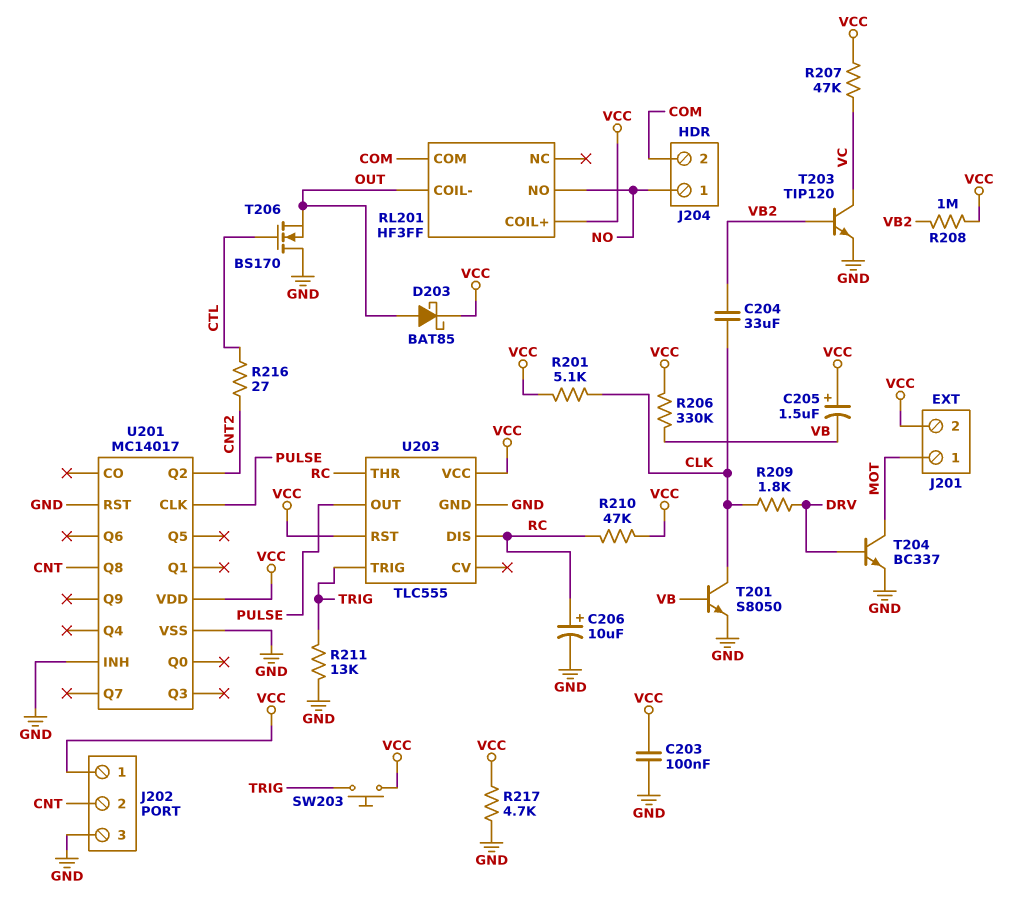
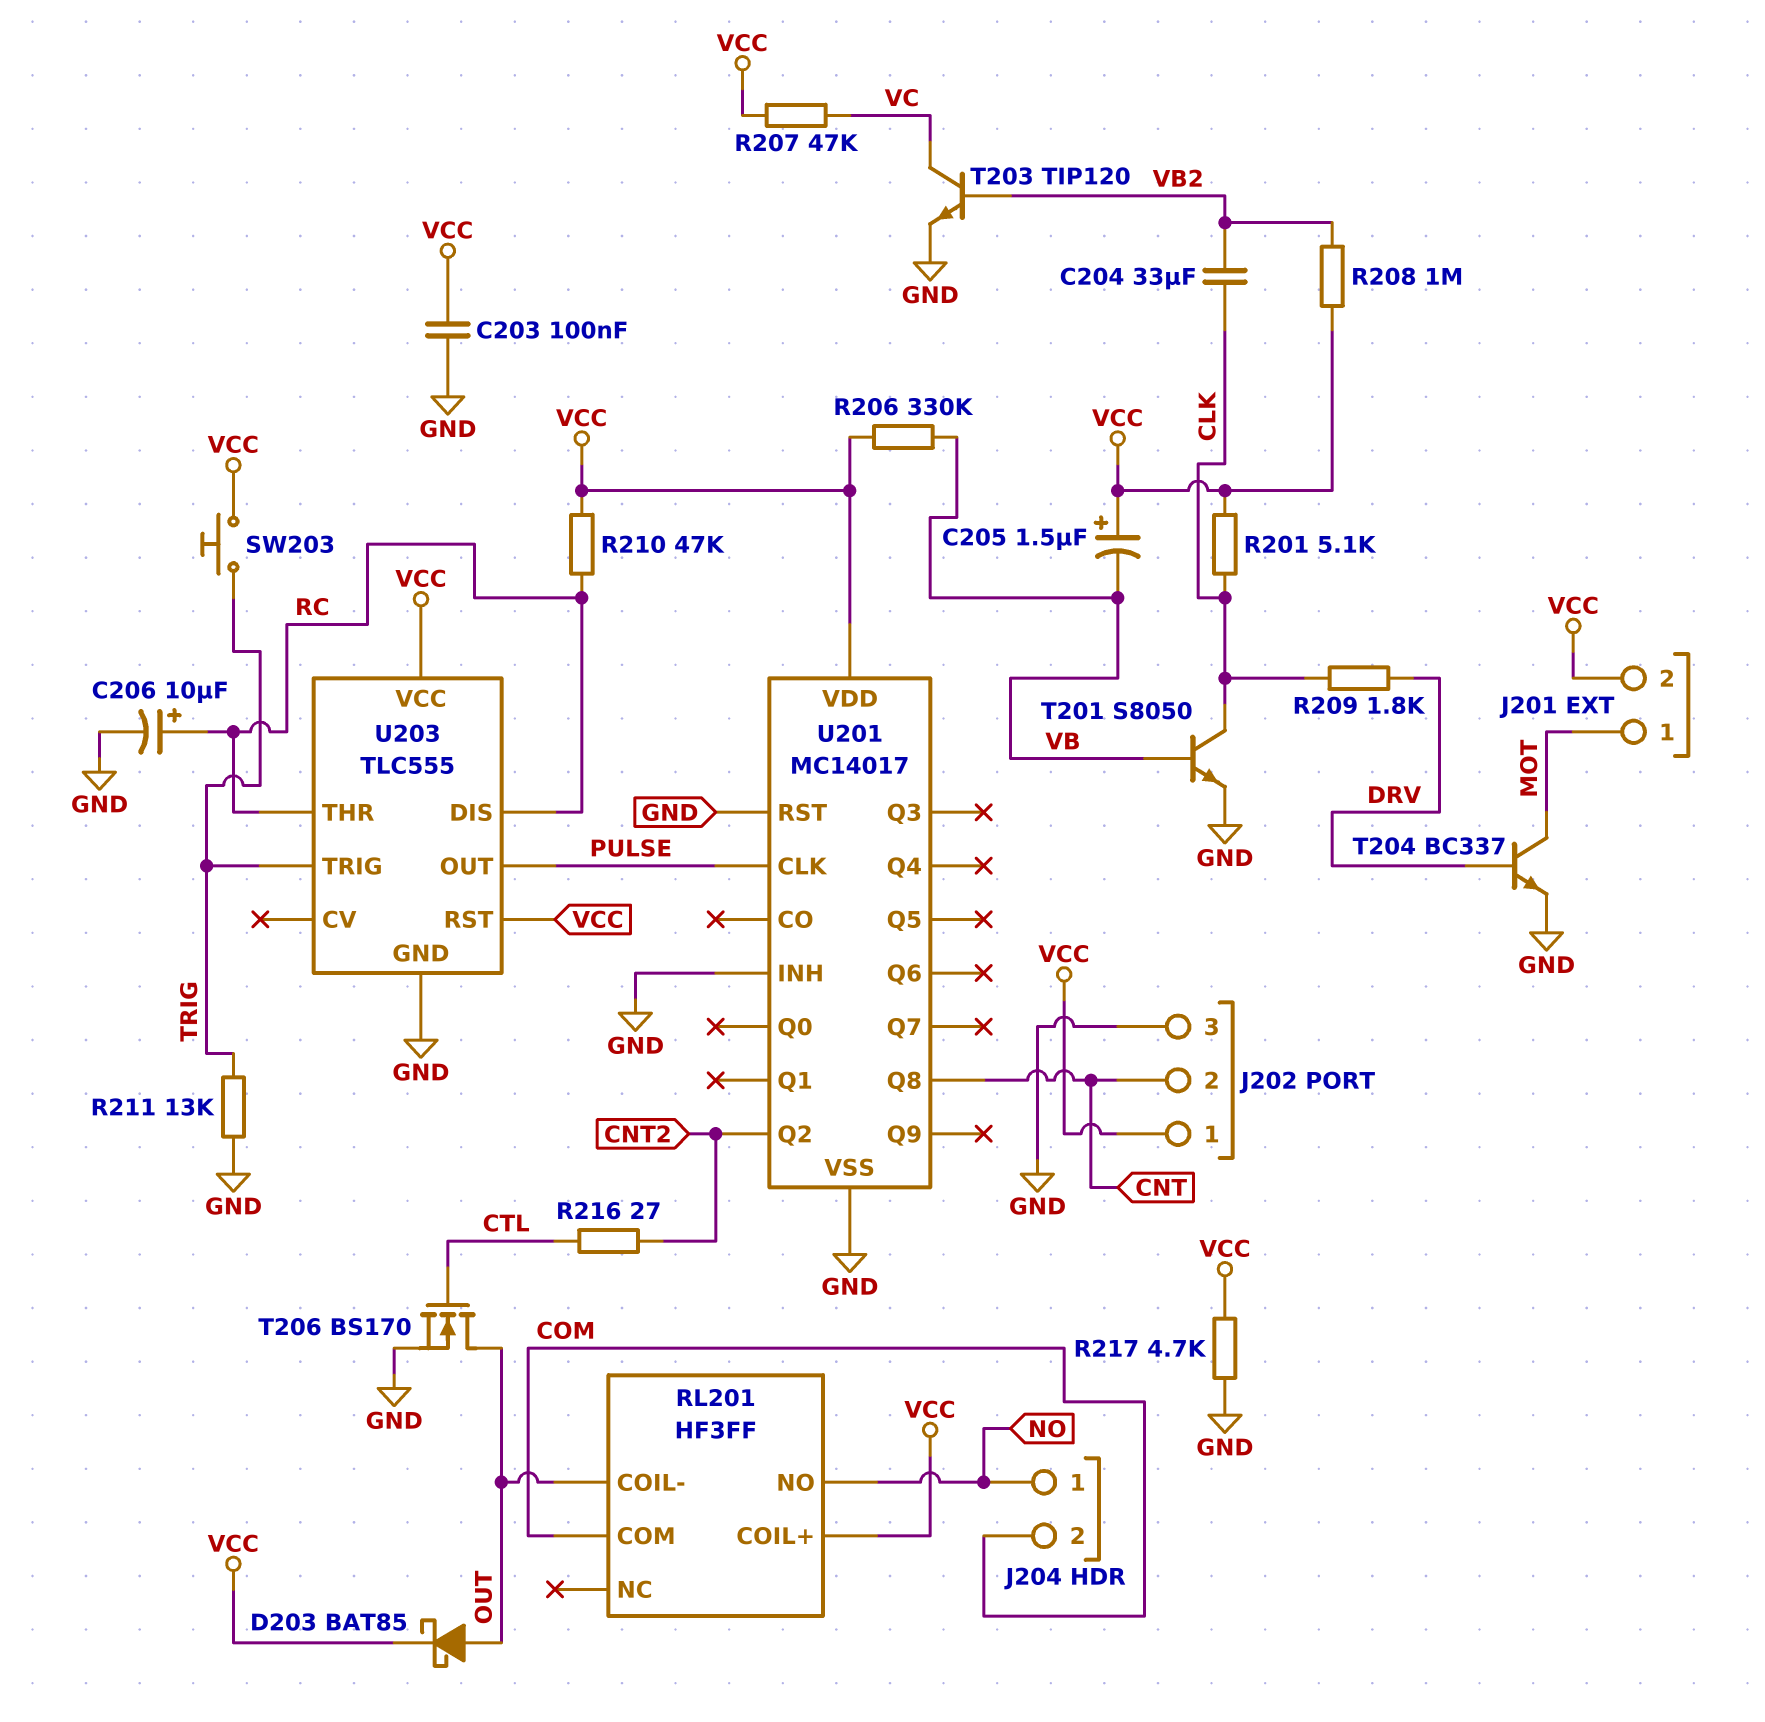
T206: NMOS BS170 (G CTL, D GND, S OUT) -> NMOS BS170 (G CTL, D OUT, S GND)

